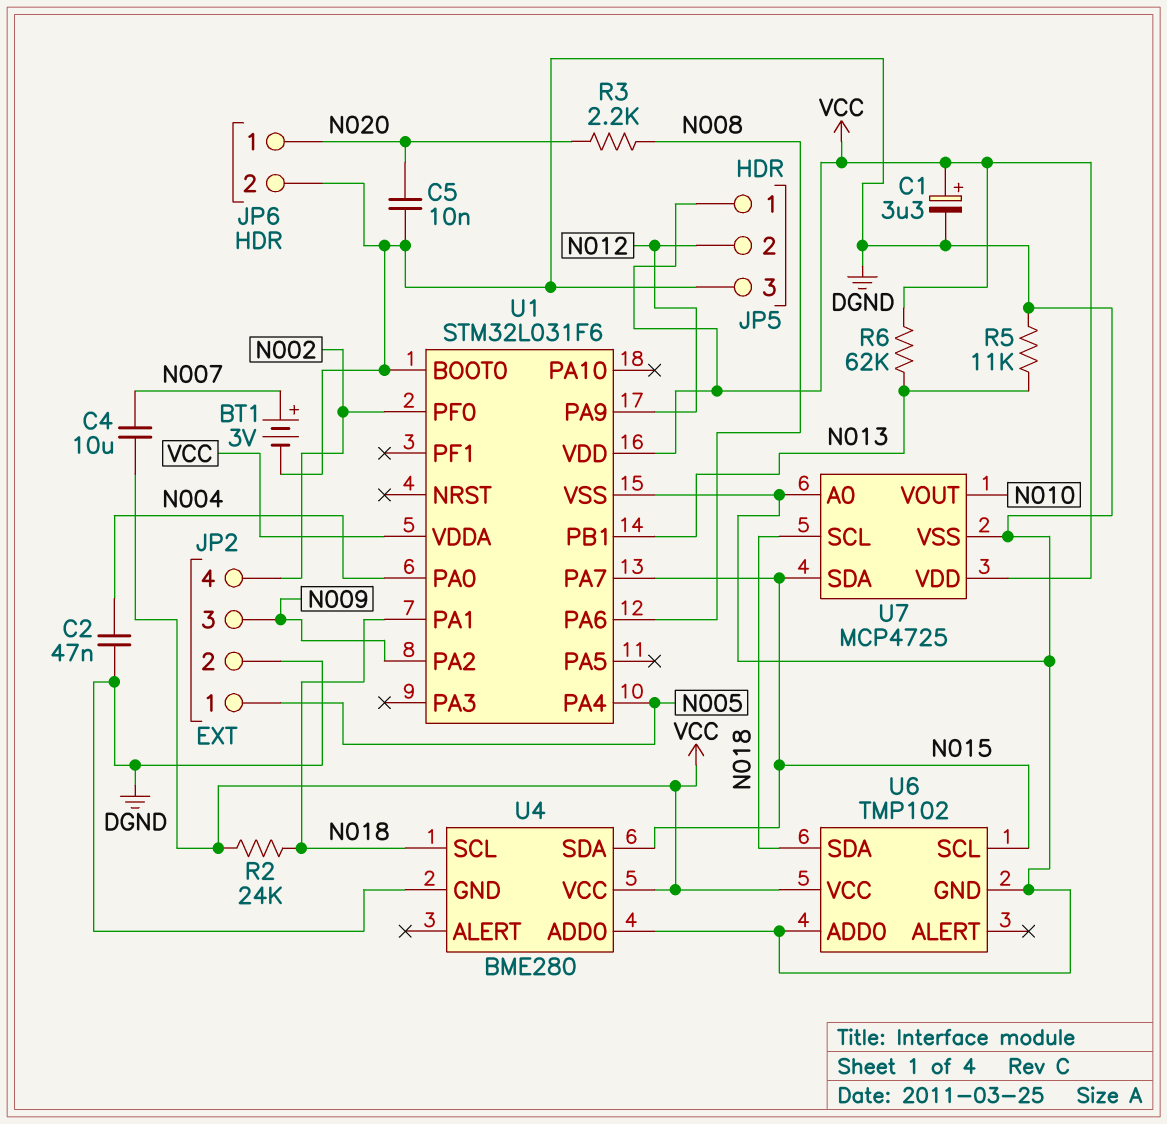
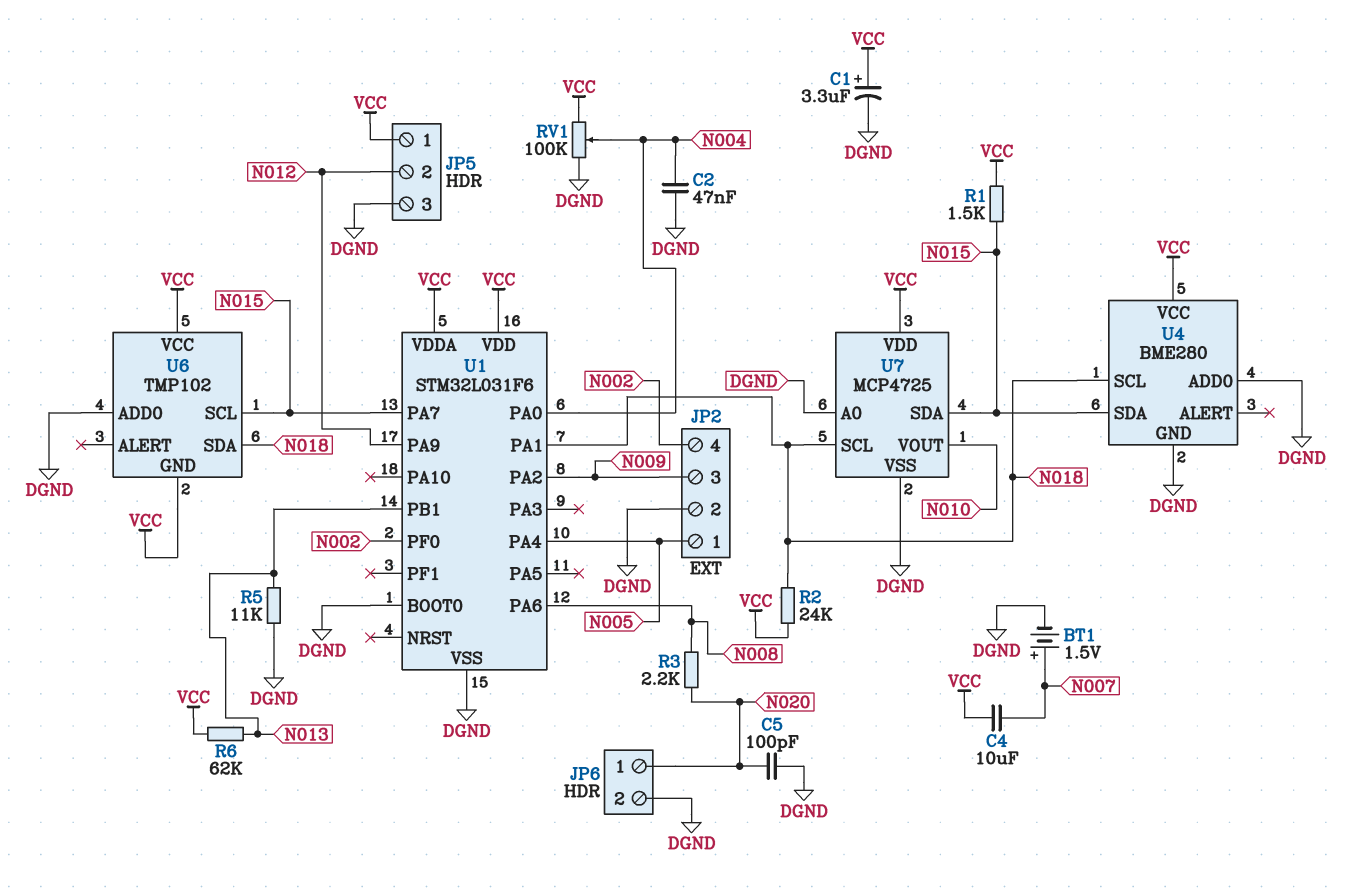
BT1: 3V (plus N007, minus DGND) -> 1.5V (plus N007, minus DGND)
C5: 10nF (DGND, N020) -> 100pF (DGND, N020)
R1: none -> 1.5k (N015, VCC)
RV1: none -> 100k (DGND, VCC, wiper N004)
U6 pin GND: DGND -> VCC

